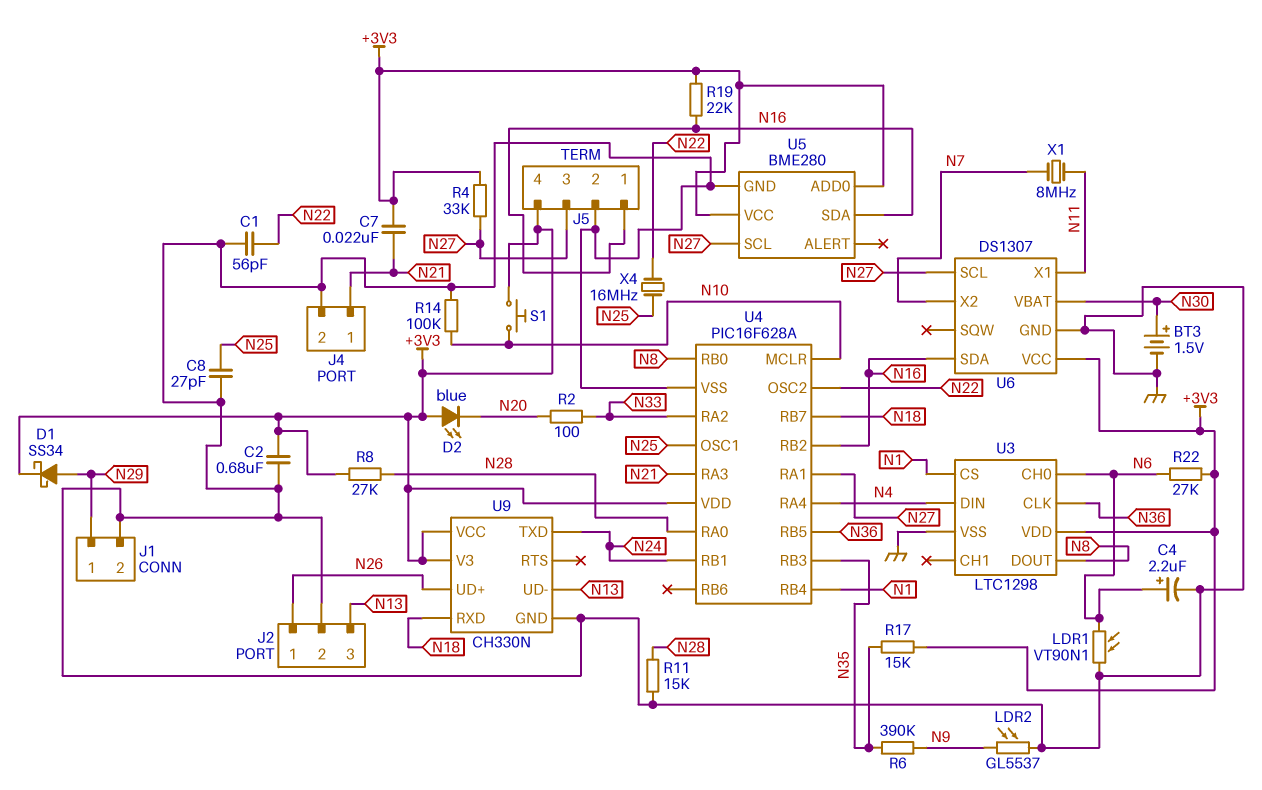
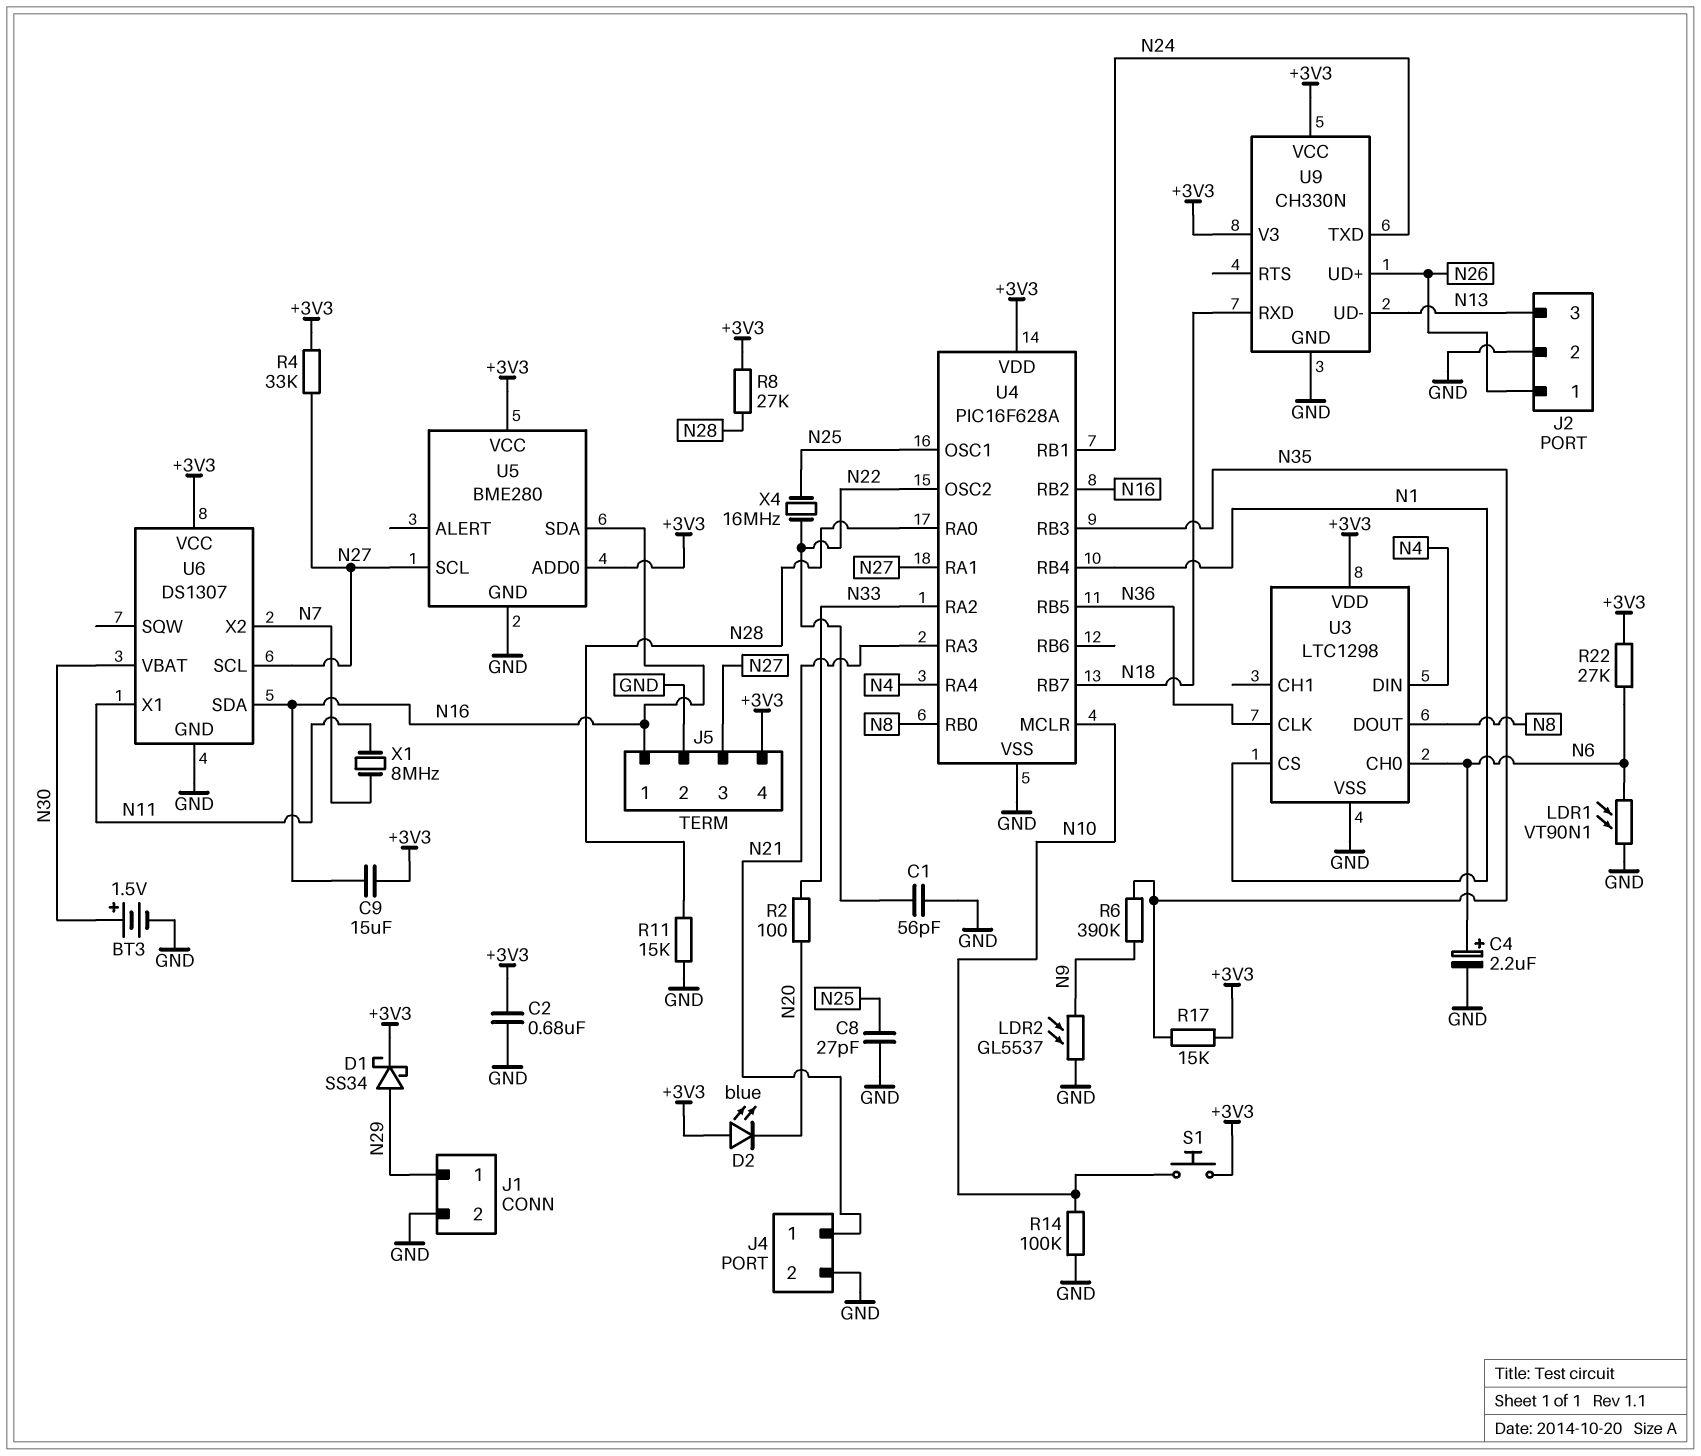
C7: 22nF (+3V3, N21) -> none
C9: none -> 15uF (+3V3, N16)
R19: 22k (+3V3, N16) -> none

